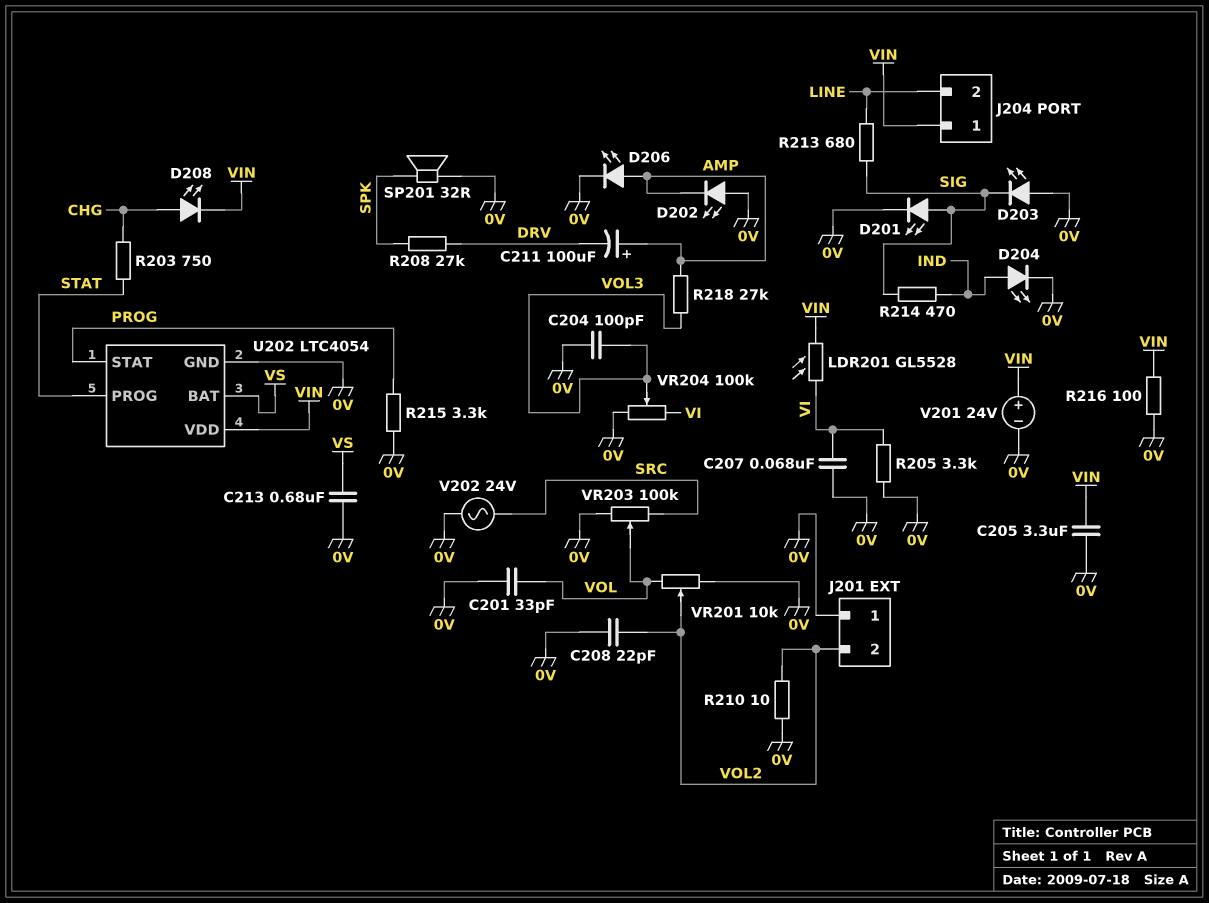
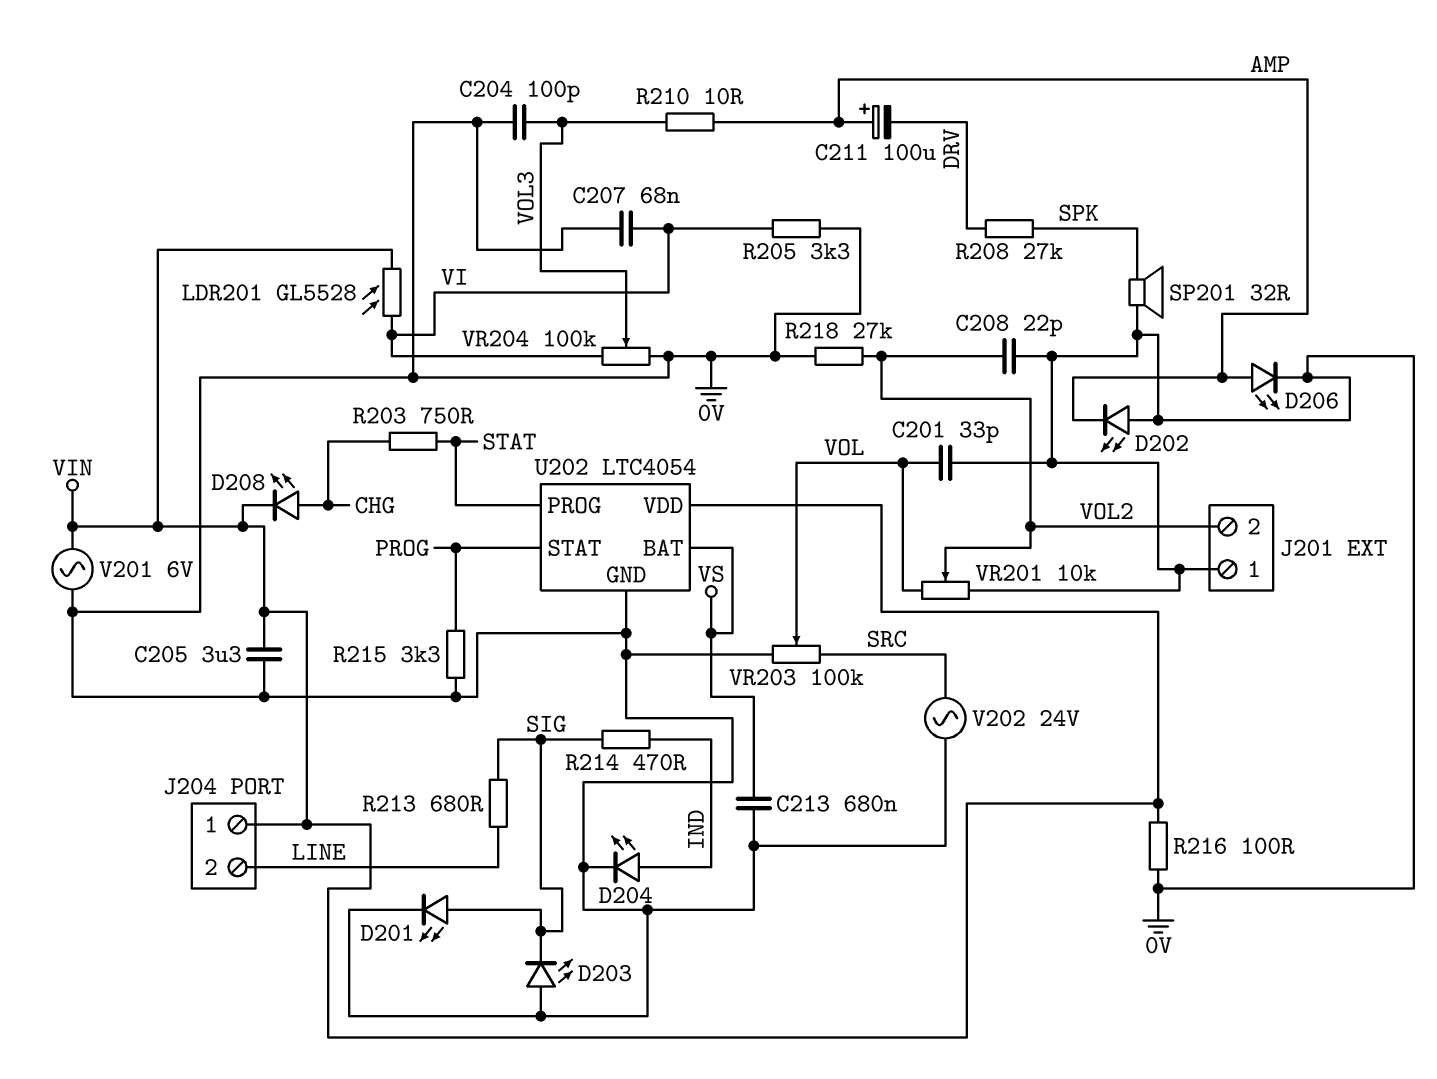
R210: 10 (0V, VOL2) -> 10 (AMP, VOL3)
R218: 27k (AMP, VOL3) -> 27k (0V, VOL2)
V201: 24V (plus VIN, minus 0V) -> AC 6V (0V, VIN)

